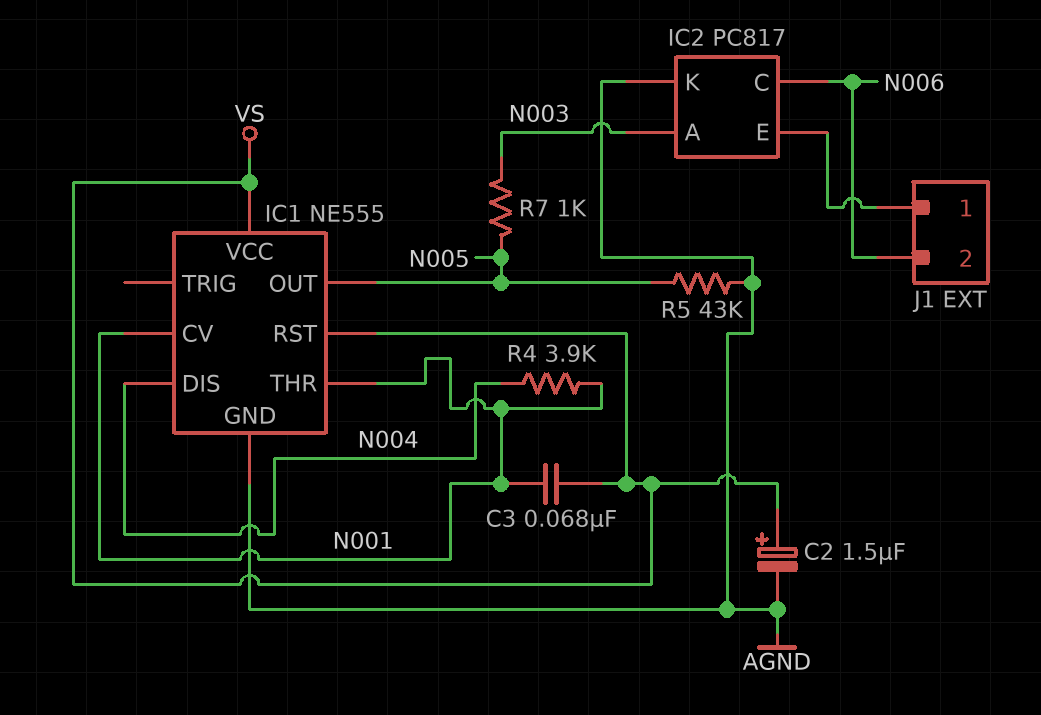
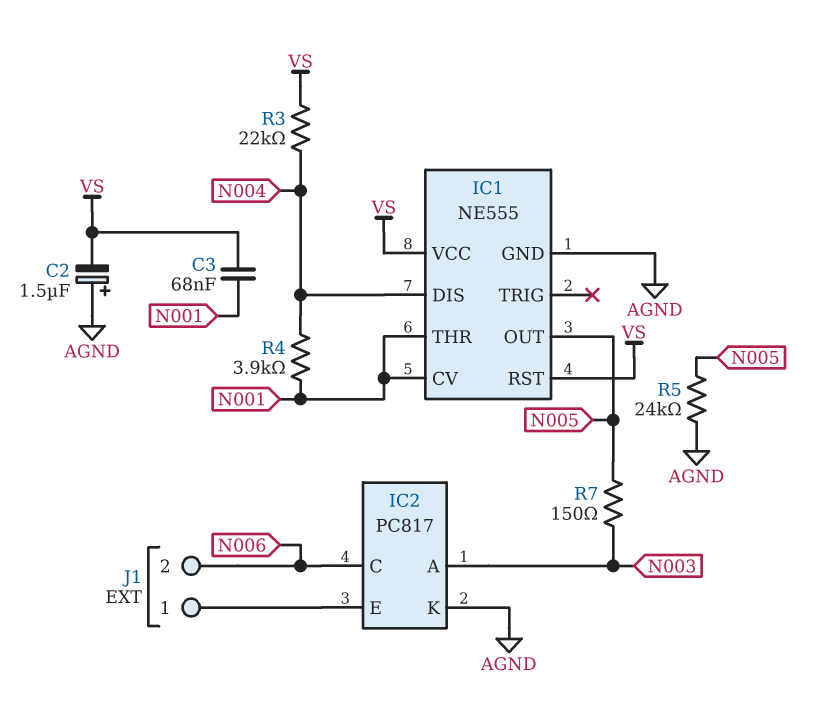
C2: 1.5uF (plus VS, minus AGND) -> 1.5uF (plus AGND, minus VS)
R3: none -> 22k (N004, VS)
R5: 43k (AGND, N005) -> 24k (AGND, N005)
R7: 1k (N003, N005) -> 150 (N003, N005)

